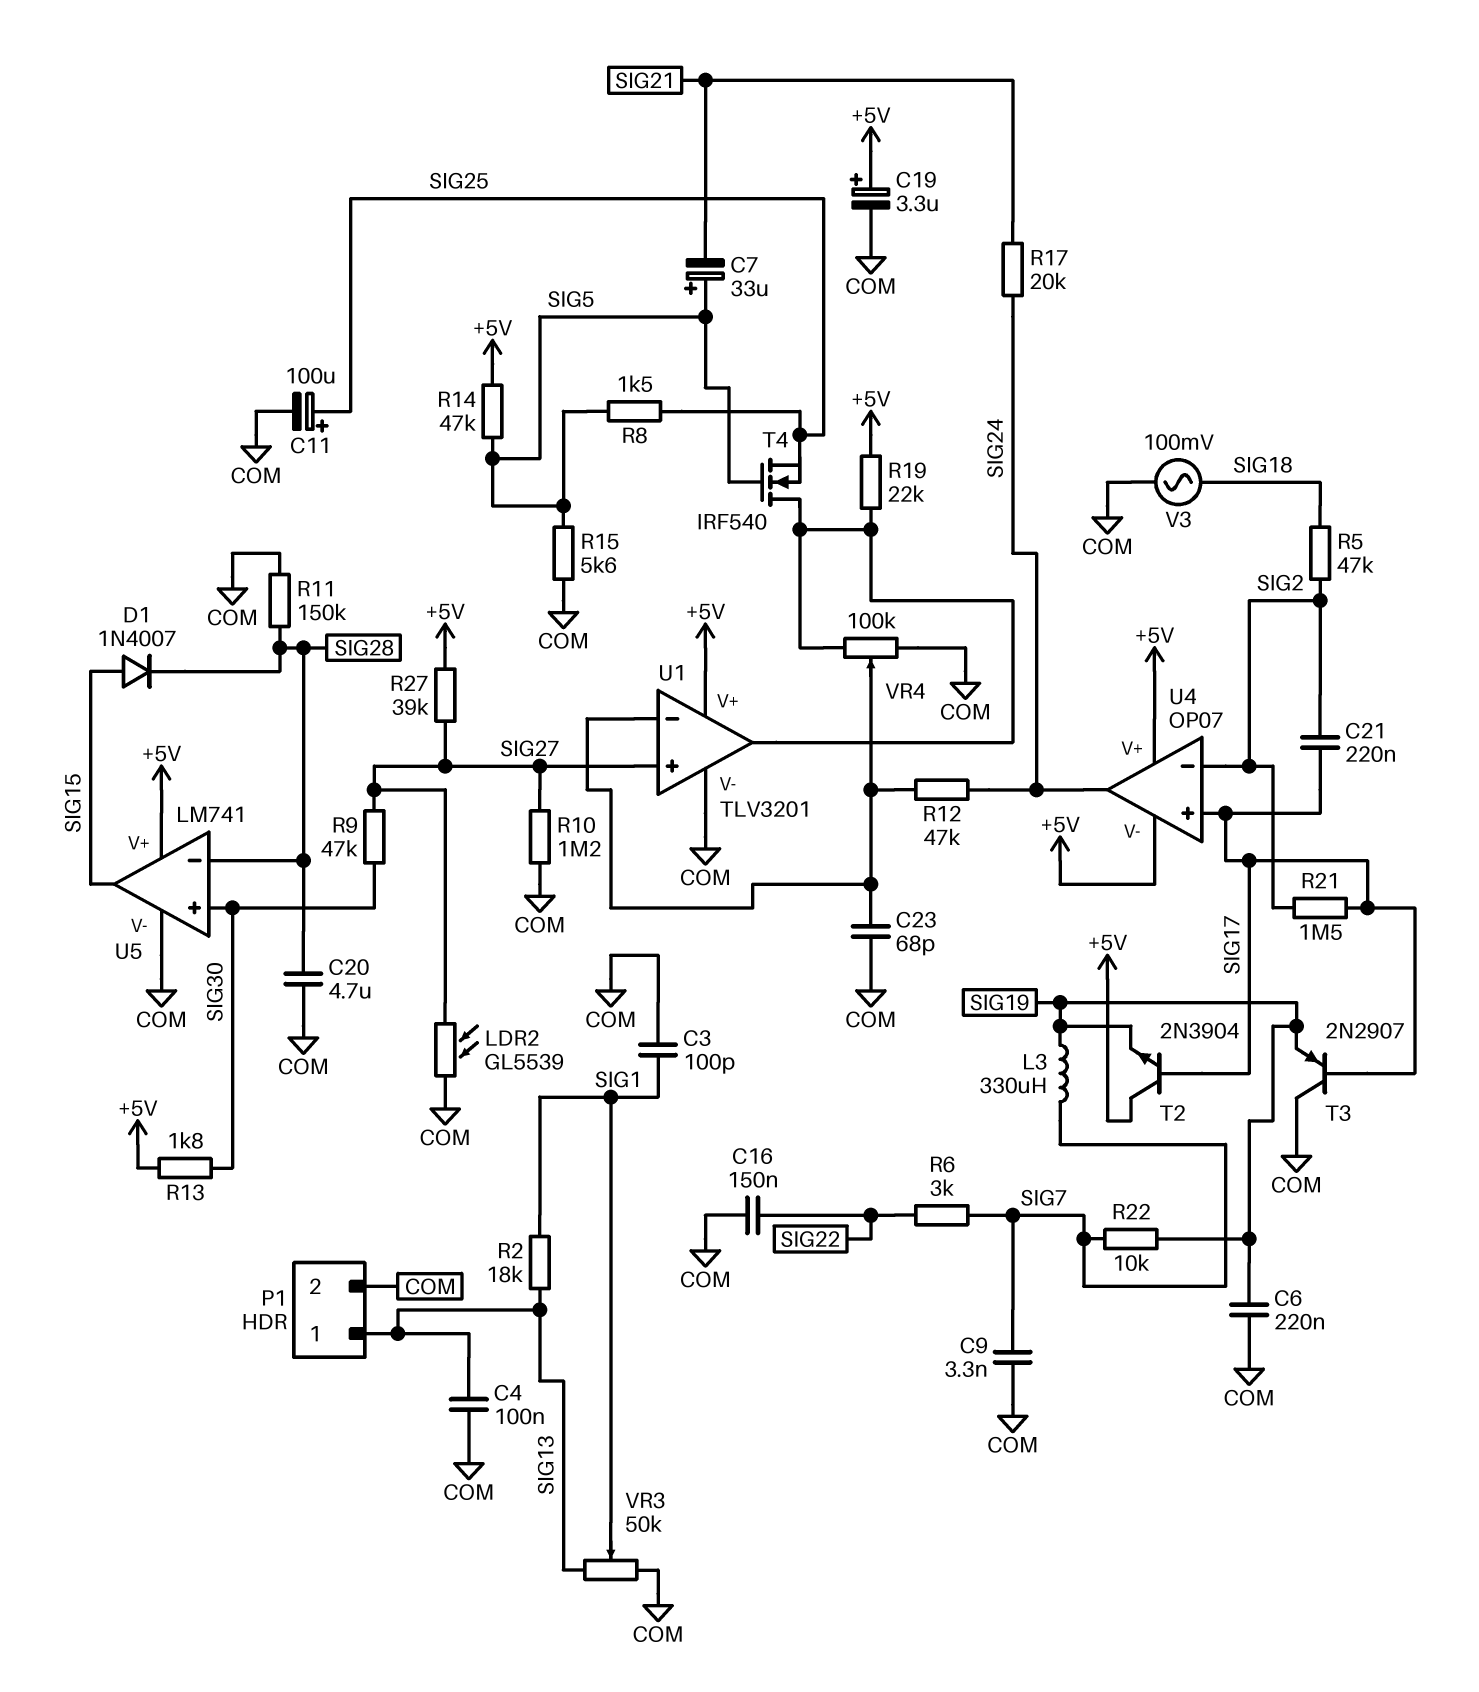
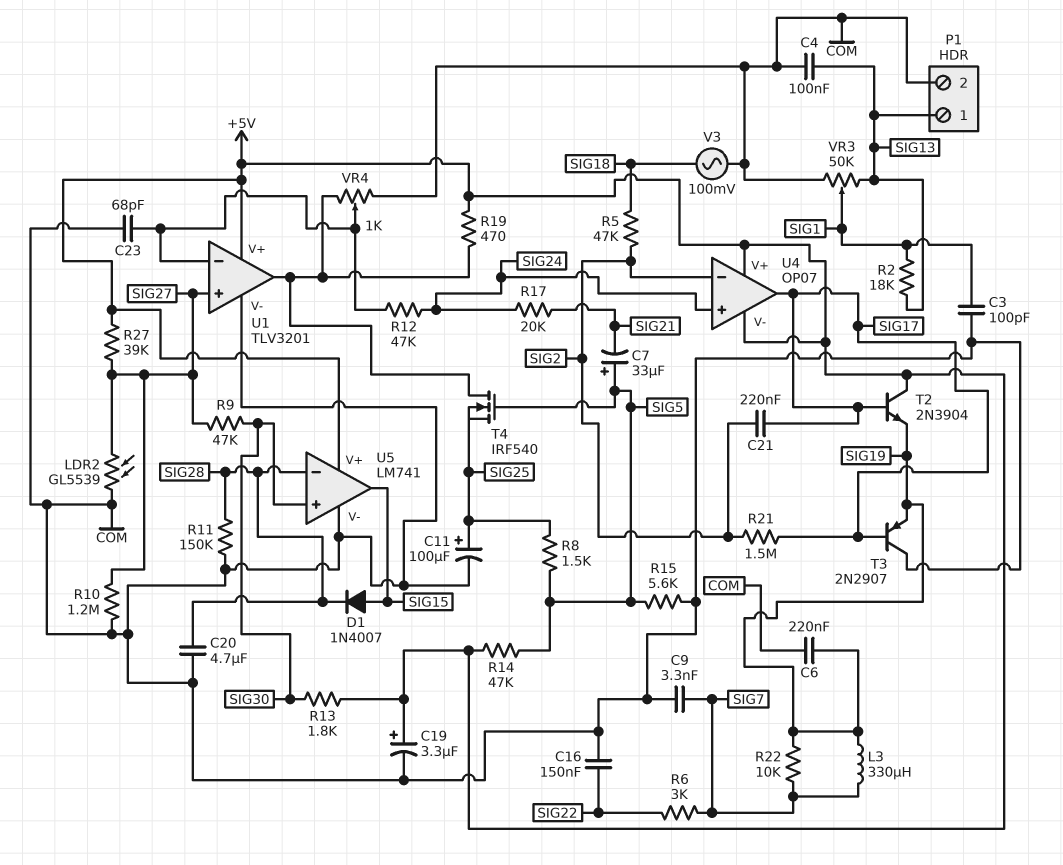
R19: 22k (+5V, U1/out) -> 470 (+5V, U1/out)
U4 pin in+: SIG17 -> SIG24
U4 pin out: SIG24 -> SIG17
VR4: 100k (COM, U1/out, wiper U1/in-) -> 1k (COM, U1/out, wiper U1/in-)

